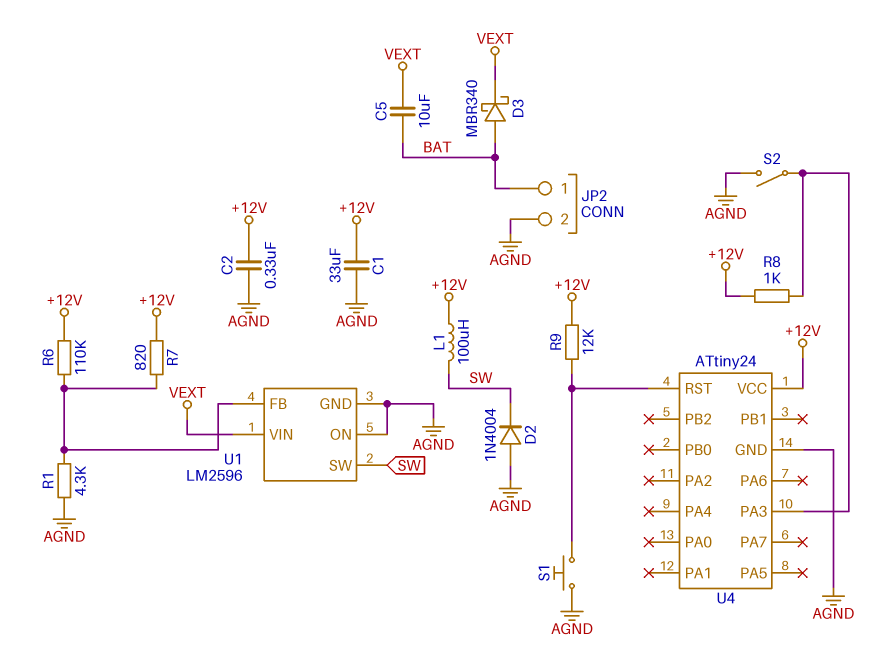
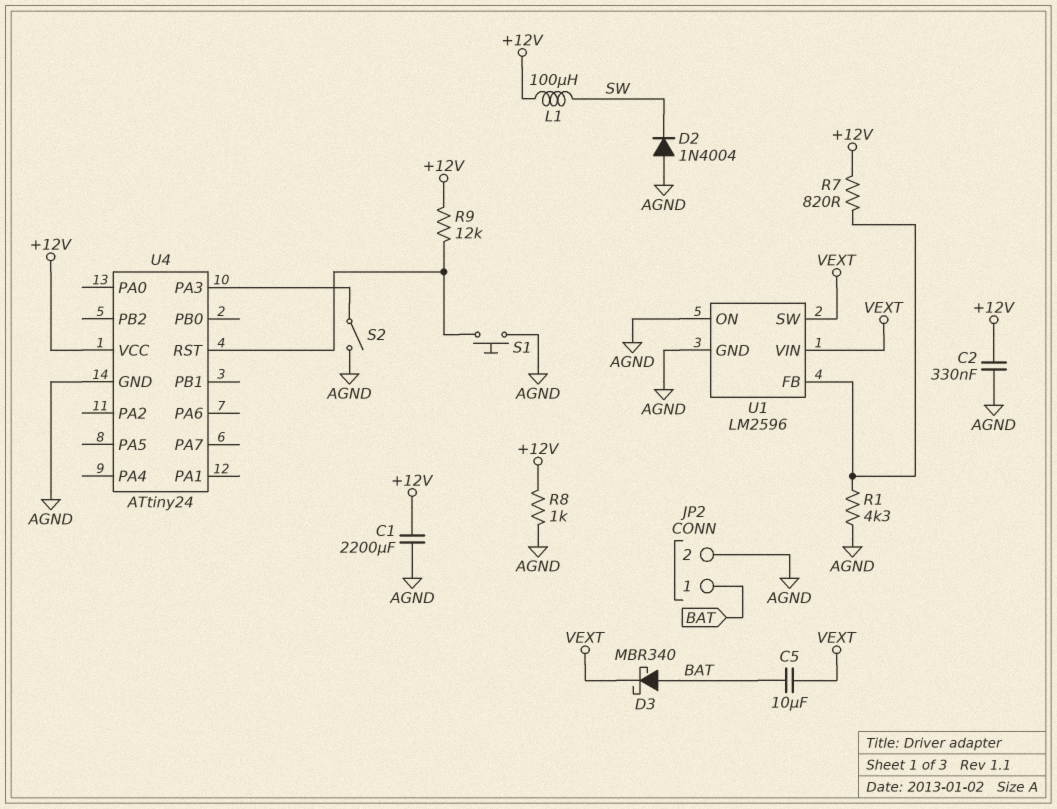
C1: 33uF (+12V, AGND) -> 2200uF (+12V, AGND)
R6: 110k (+12V, U1/FB) -> none
R8: 1k (+12V, U4/PA3) -> 1k (+12V, AGND)
U1 pin SW: SW -> VEXT

